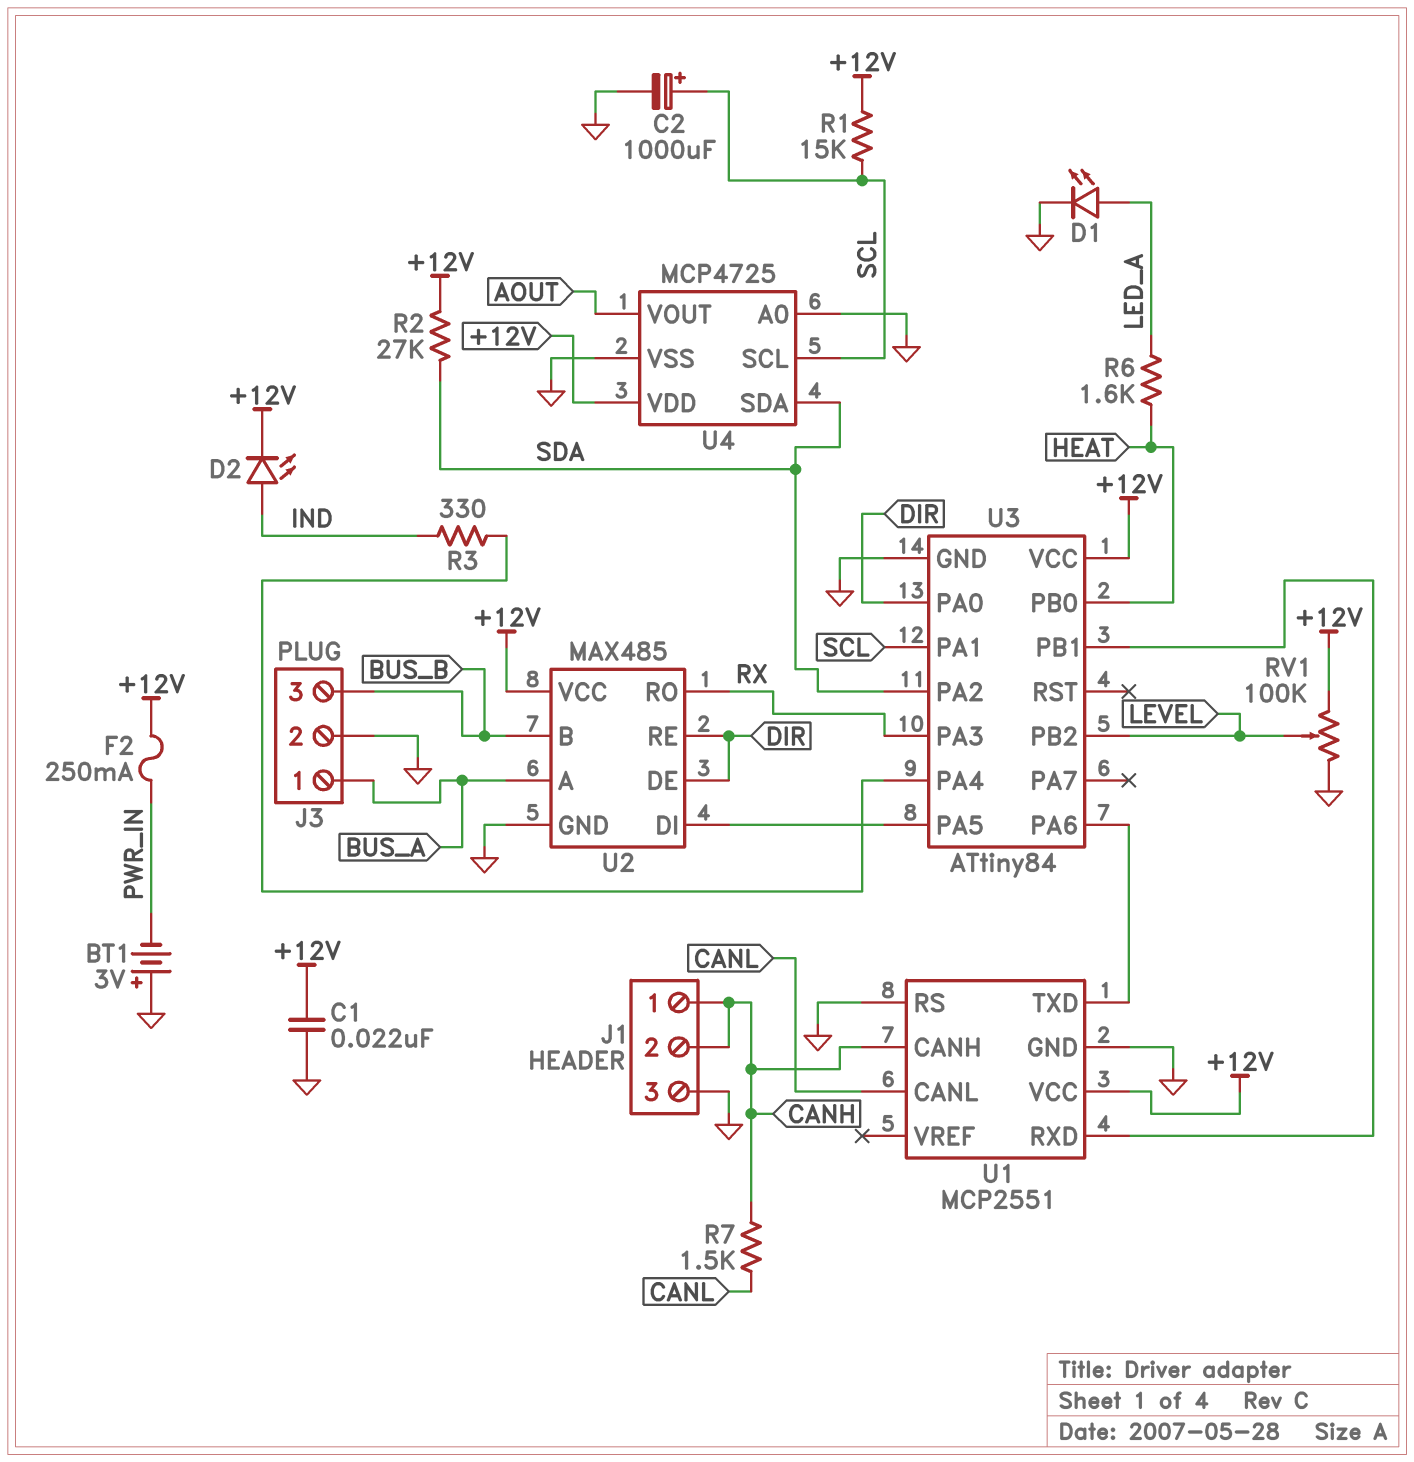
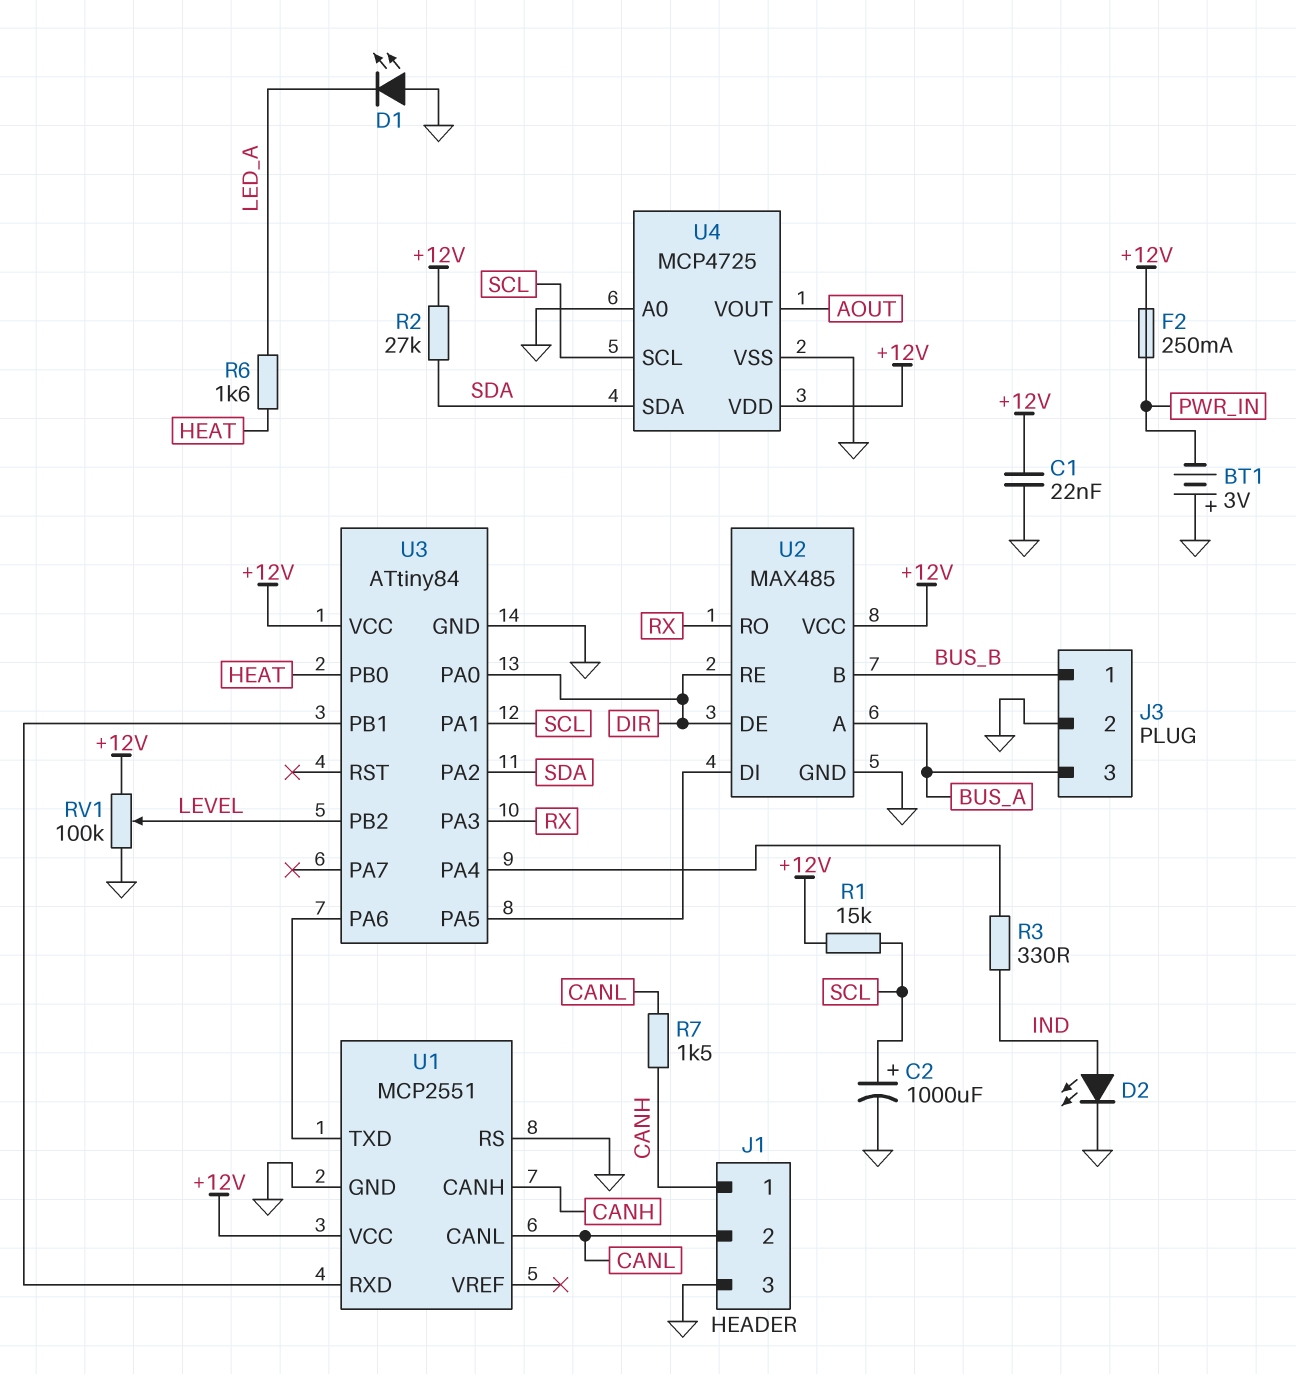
D1: LED (A LED_A, K GND) -> LED (A GND, K LED_A)
D2: LED (A IND, K +12V) -> LED (A IND, K GND)
J1 pin 2: CANH -> CANL
J3 pin 1: BUS_A -> BUS_B
J3 pin 3: BUS_B -> BUS_A

